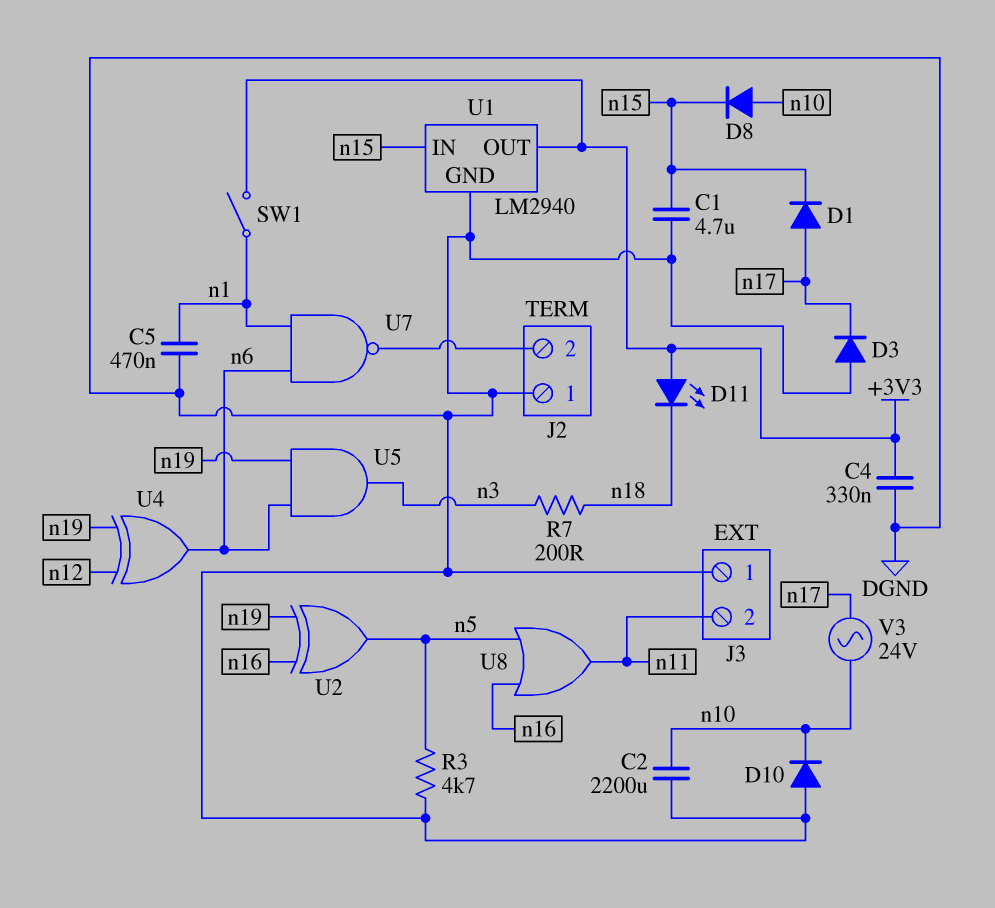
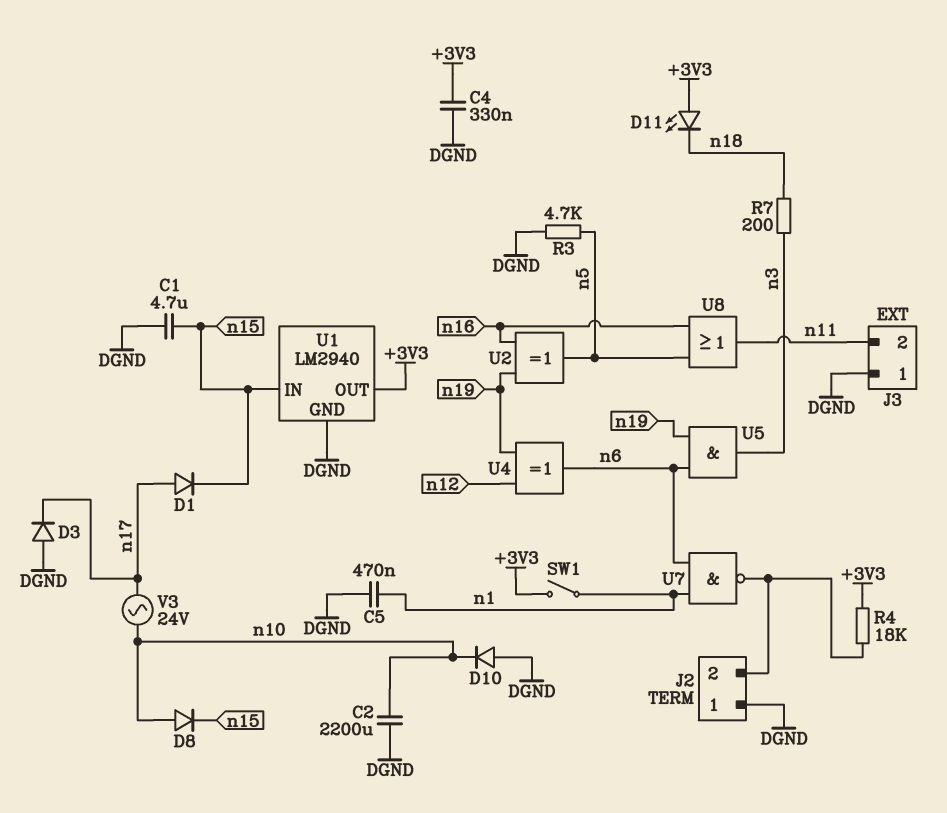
R4: none -> 18k (+3V3, J2/2)

